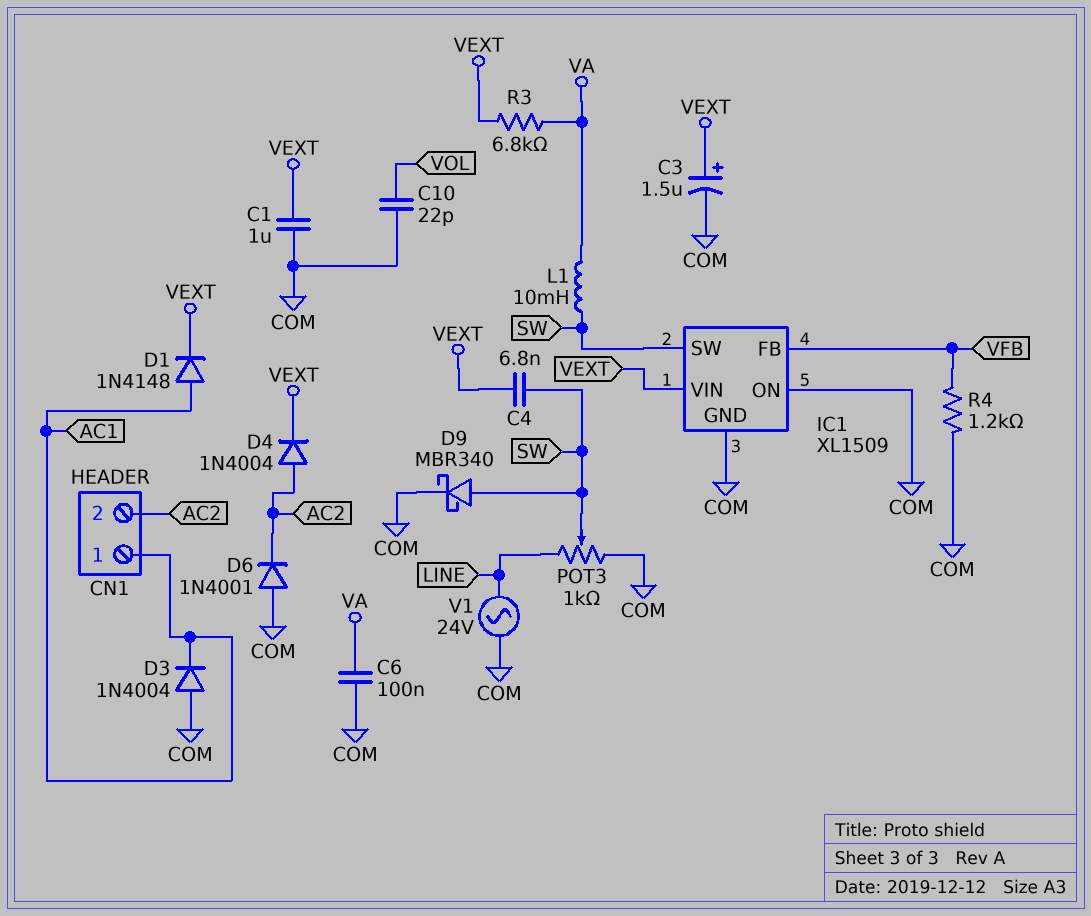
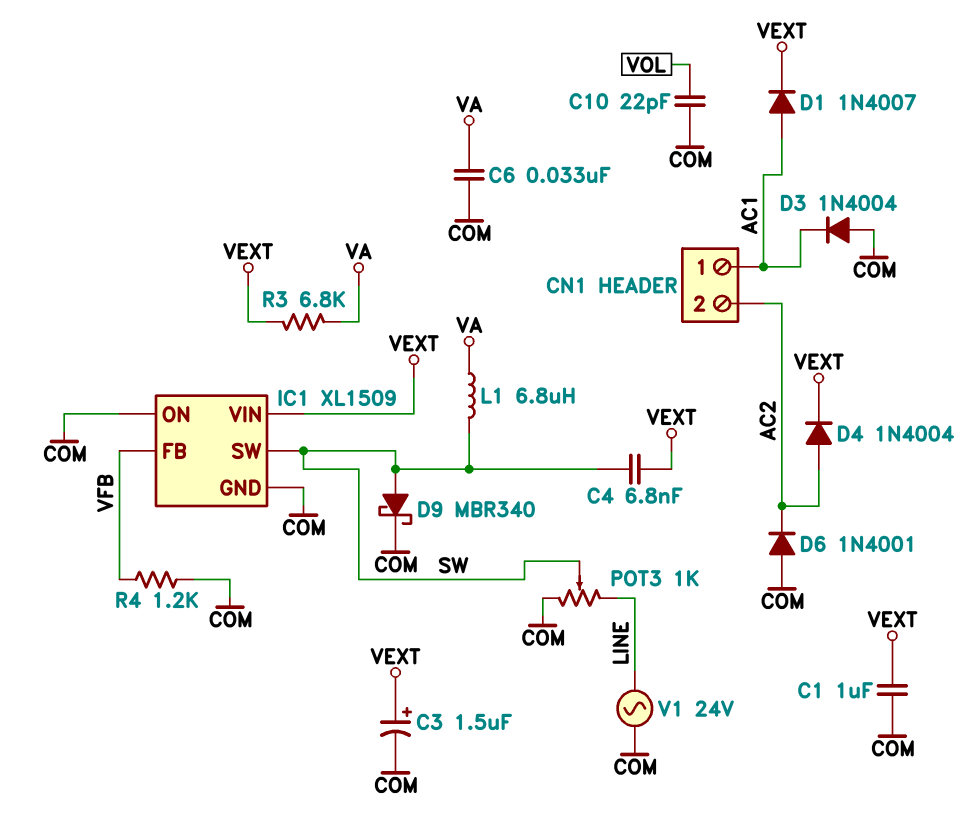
C6: 100nF (COM, VA) -> 33nF (COM, VA)
D1: diode 1N4148 (A AC1, K VEXT) -> diode 1N4007 (A AC1, K VEXT)
L1: 10mH (SW, VA) -> 6.8uH (SW, VA)

